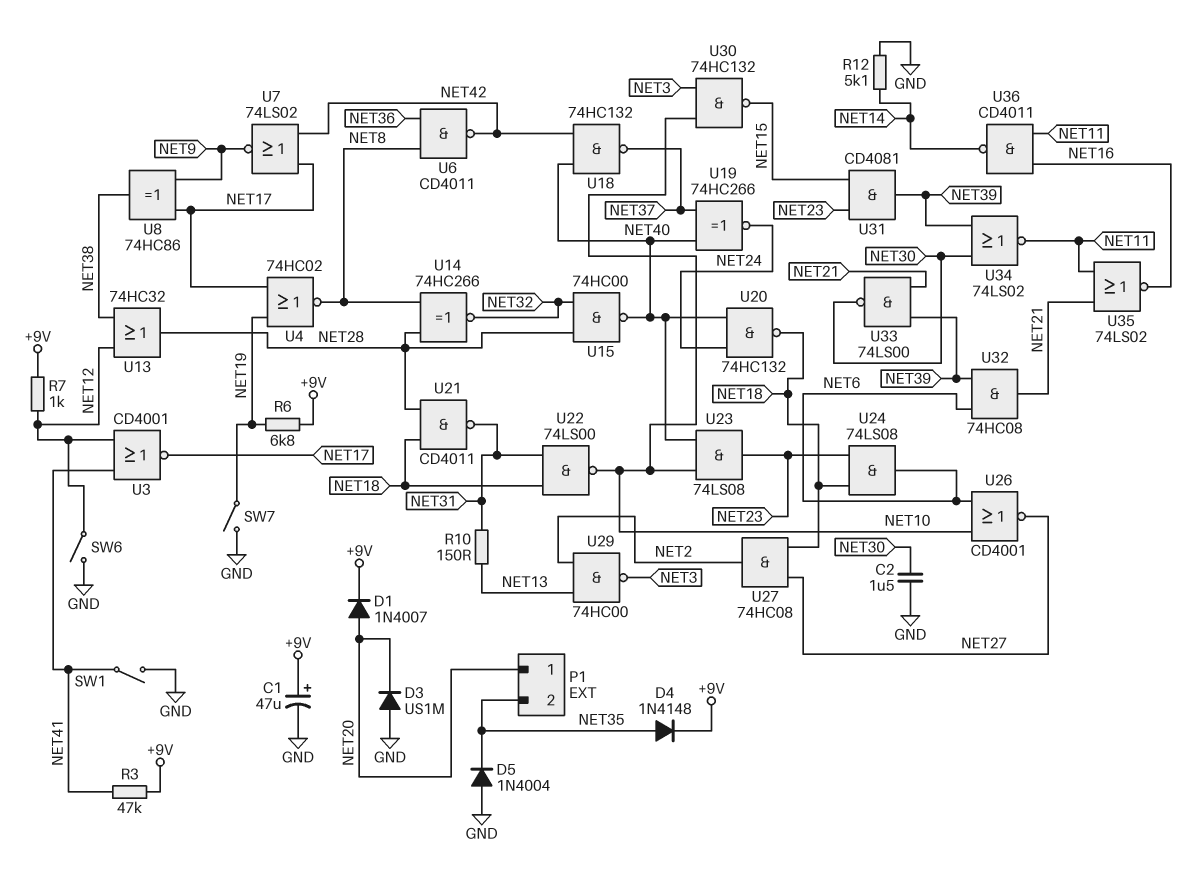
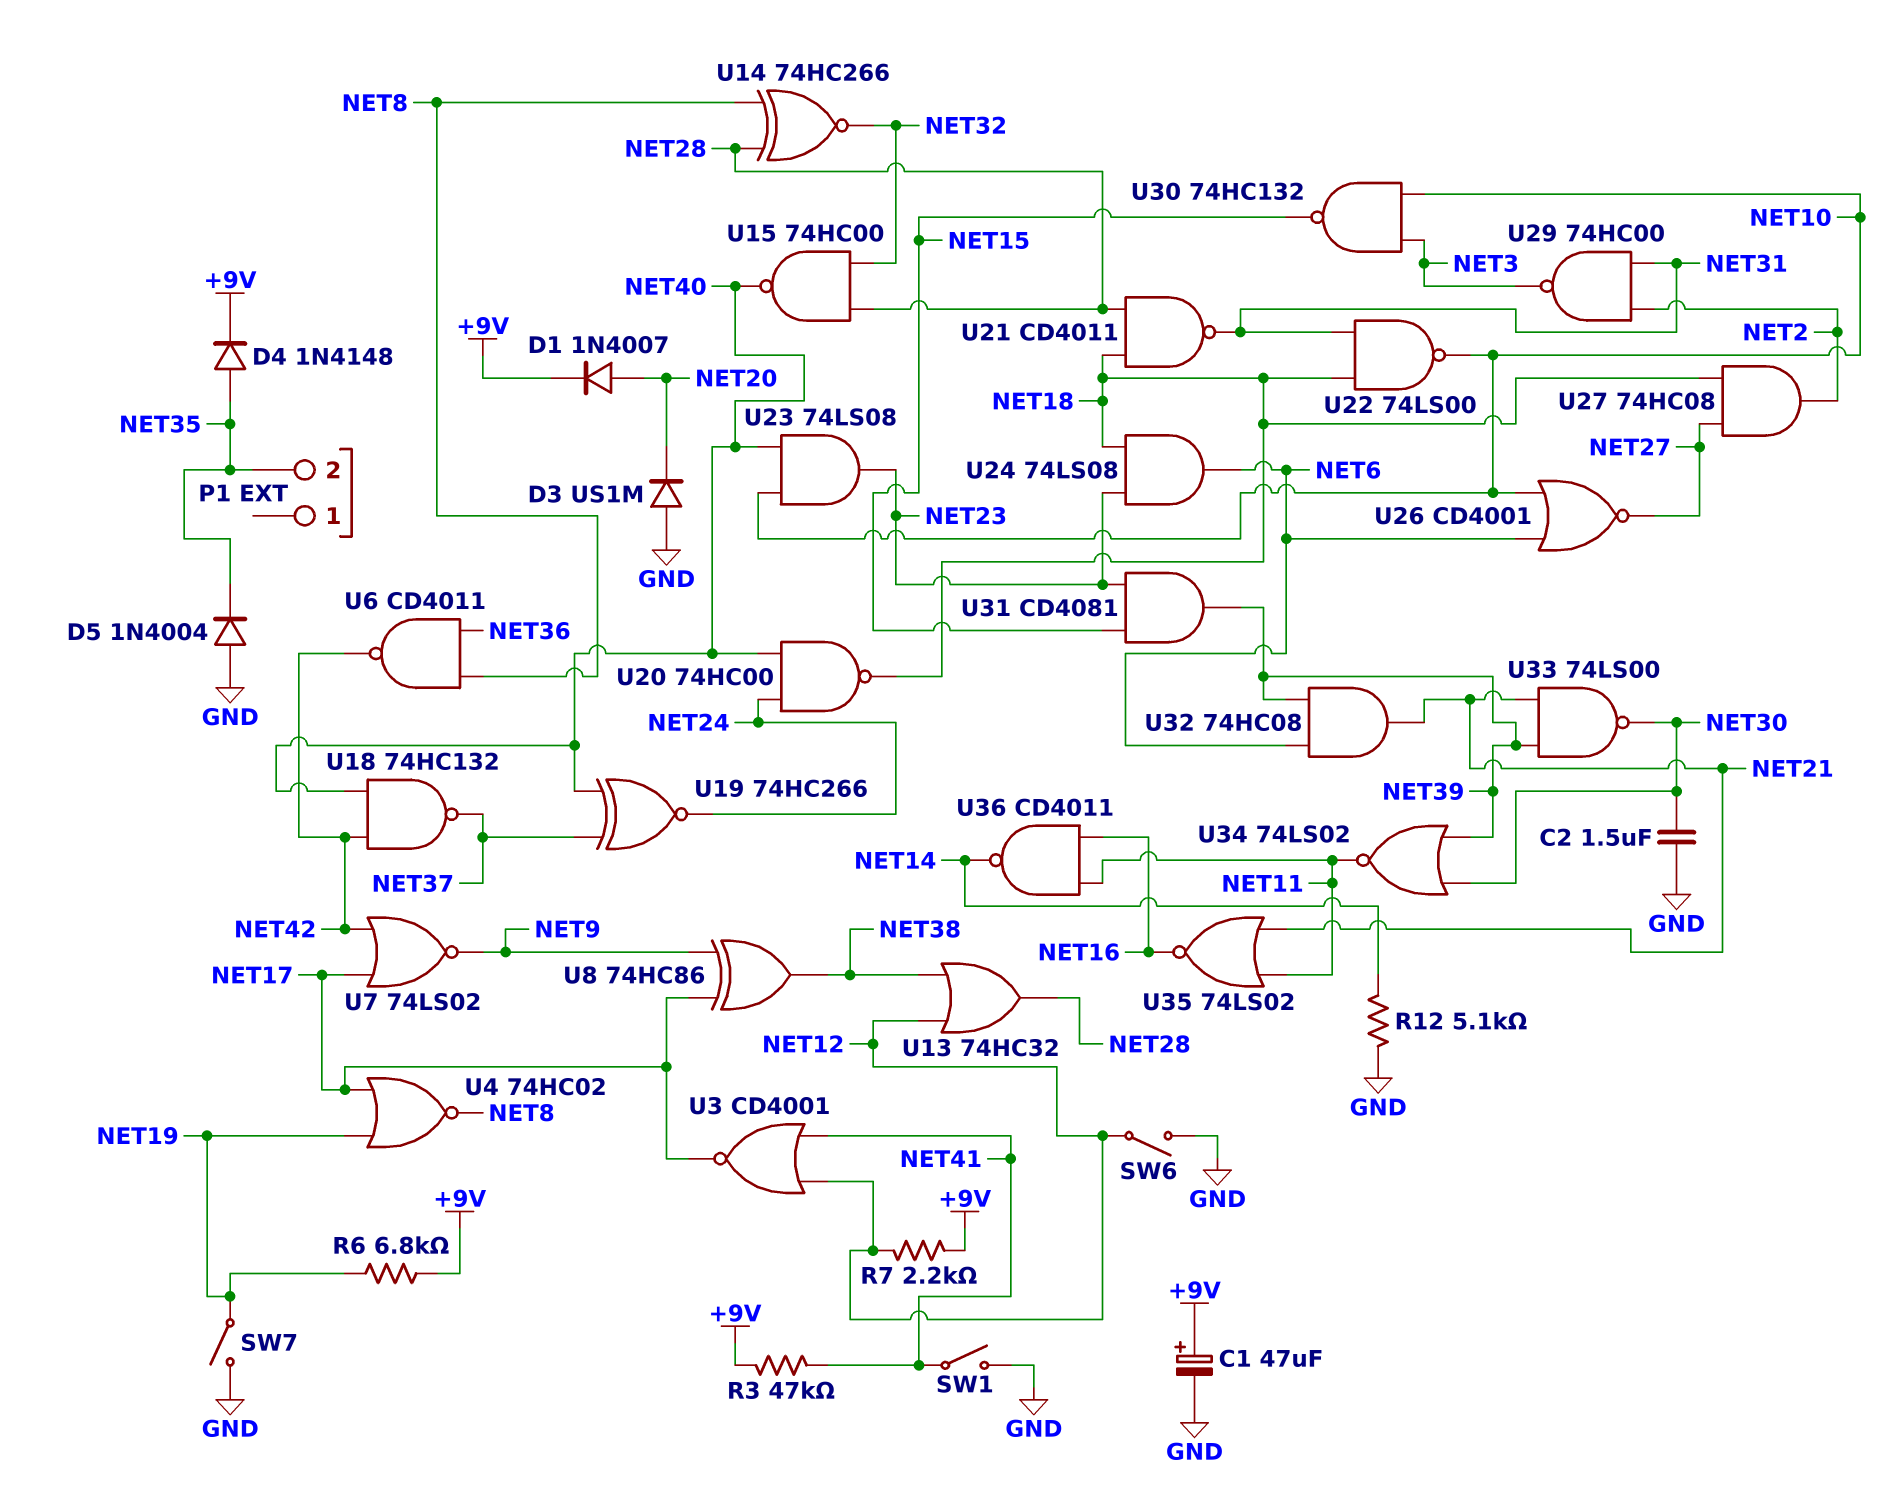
P1 pin 1: NET20 -> none
R7: 1k (+9V, NET12) -> 2.2k (+9V, NET12)
R10: 150 (NET13, NET31) -> none
U20: NAND 74HC132 (in NET24, in NET40, out NET18) -> NAND 74HC00 (in NET24, in NET40, out NET18)
U29: NAND 74HC00 (in NET2, in NET13, out NET3) -> NAND 74HC00 (in NET2, in NET31, out NET3)

